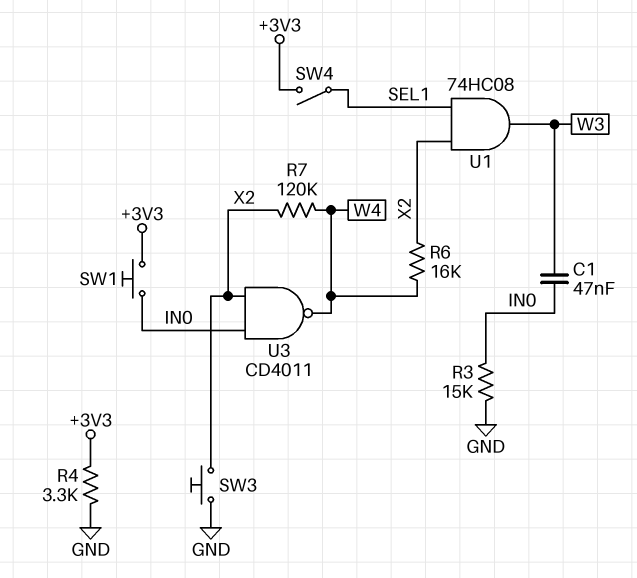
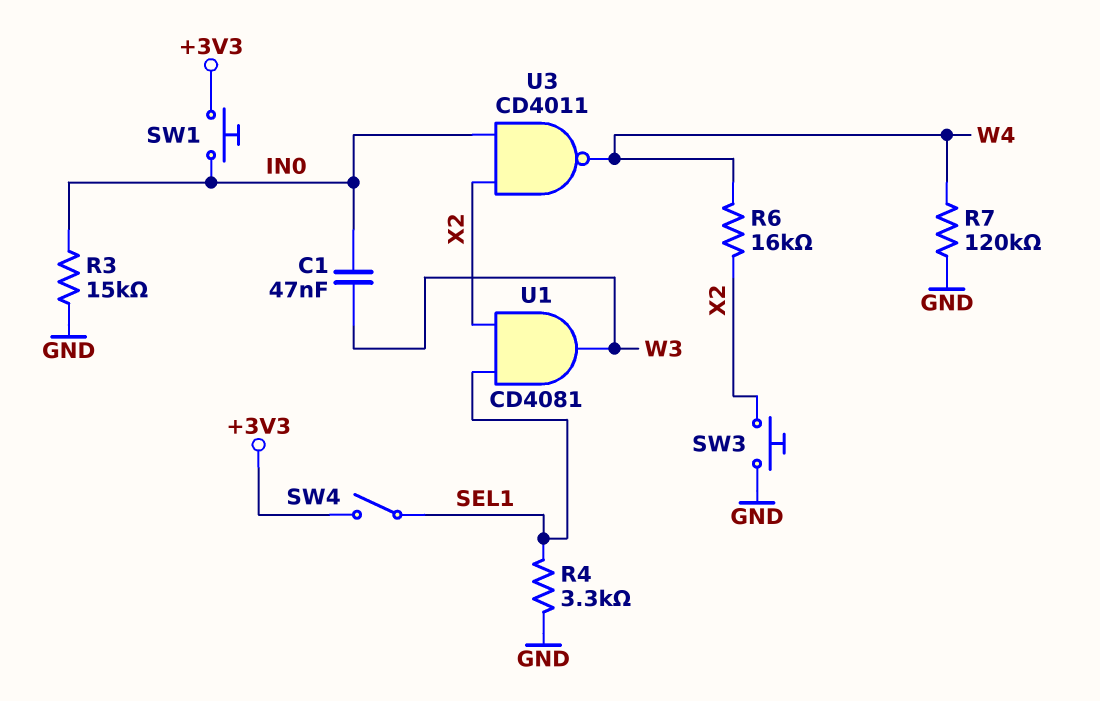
R4: 3.3k (+3V3, GND) -> 3.3k (GND, SEL1)
R7: 120k (W4, X2) -> 120k (GND, W4)
U1: AND 74HC08 (in SEL1, in X2, out W3) -> AND CD4081 (in SEL1, in X2, out W3)

